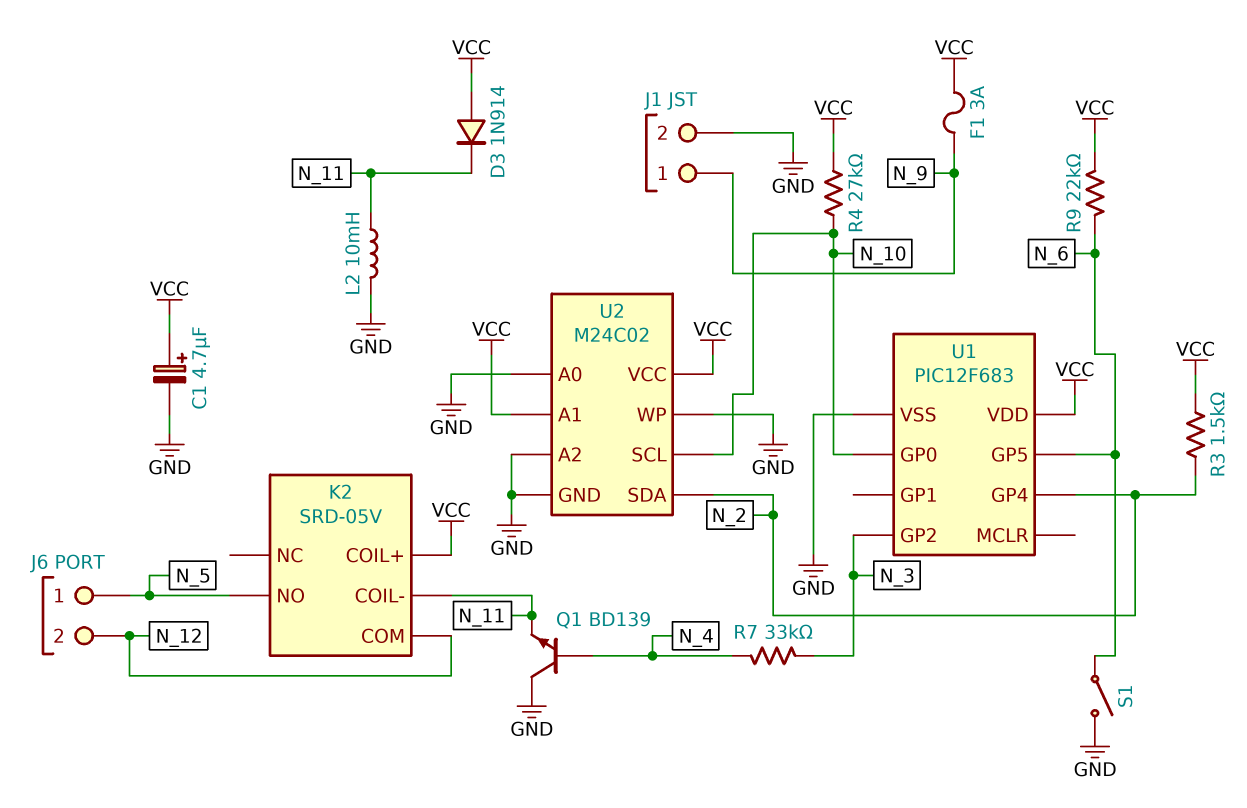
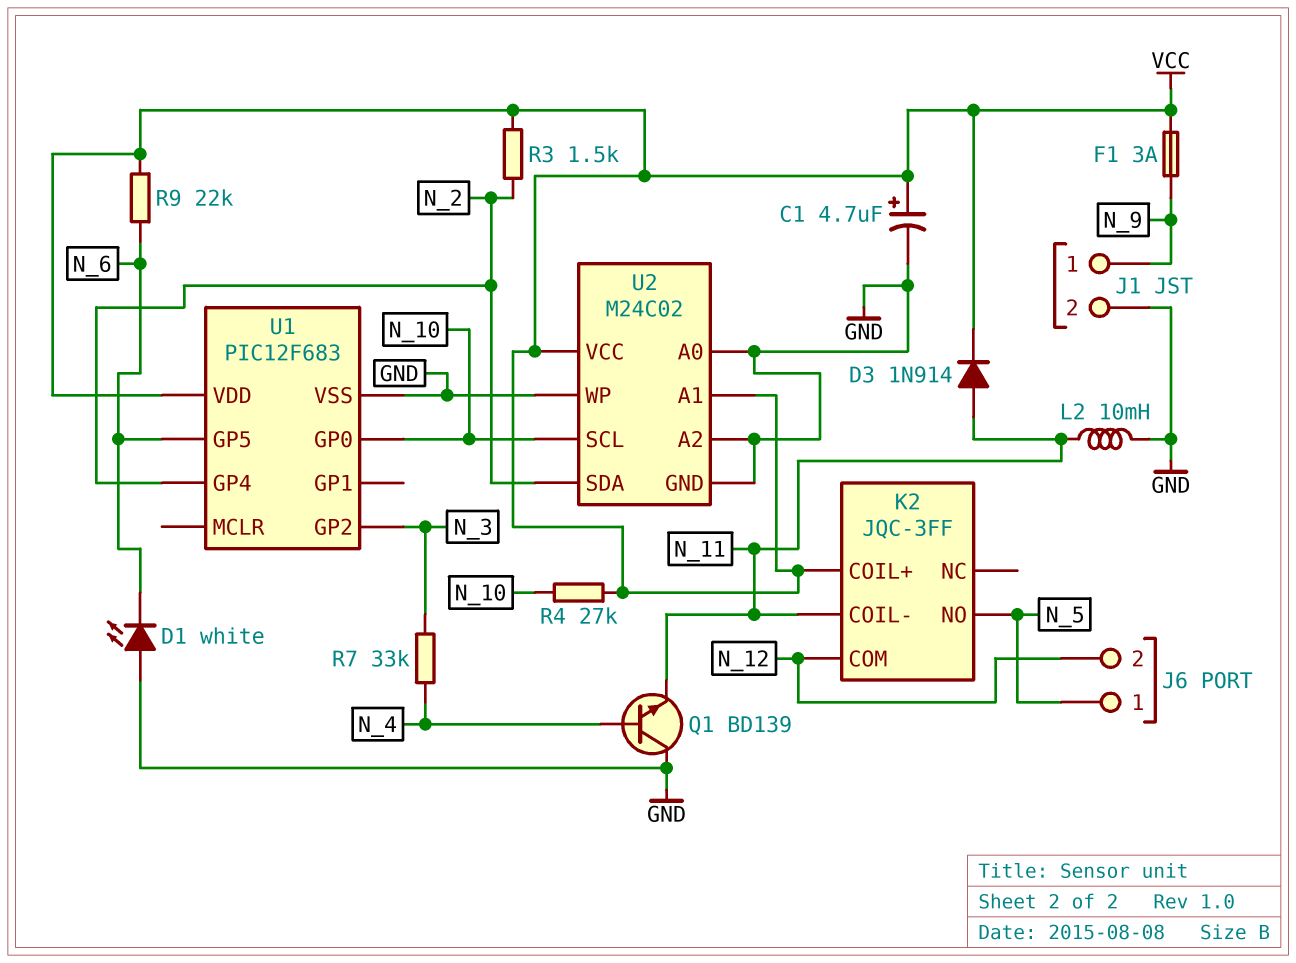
D1: none -> LED white (A GND, K N_6)
D3: diode 1N914 (A VCC, K N_11) -> diode 1N914 (A N_11, K VCC)
K2: SRD-05V -> JQC-3FF
S1: switch (GND, N_6) -> none

